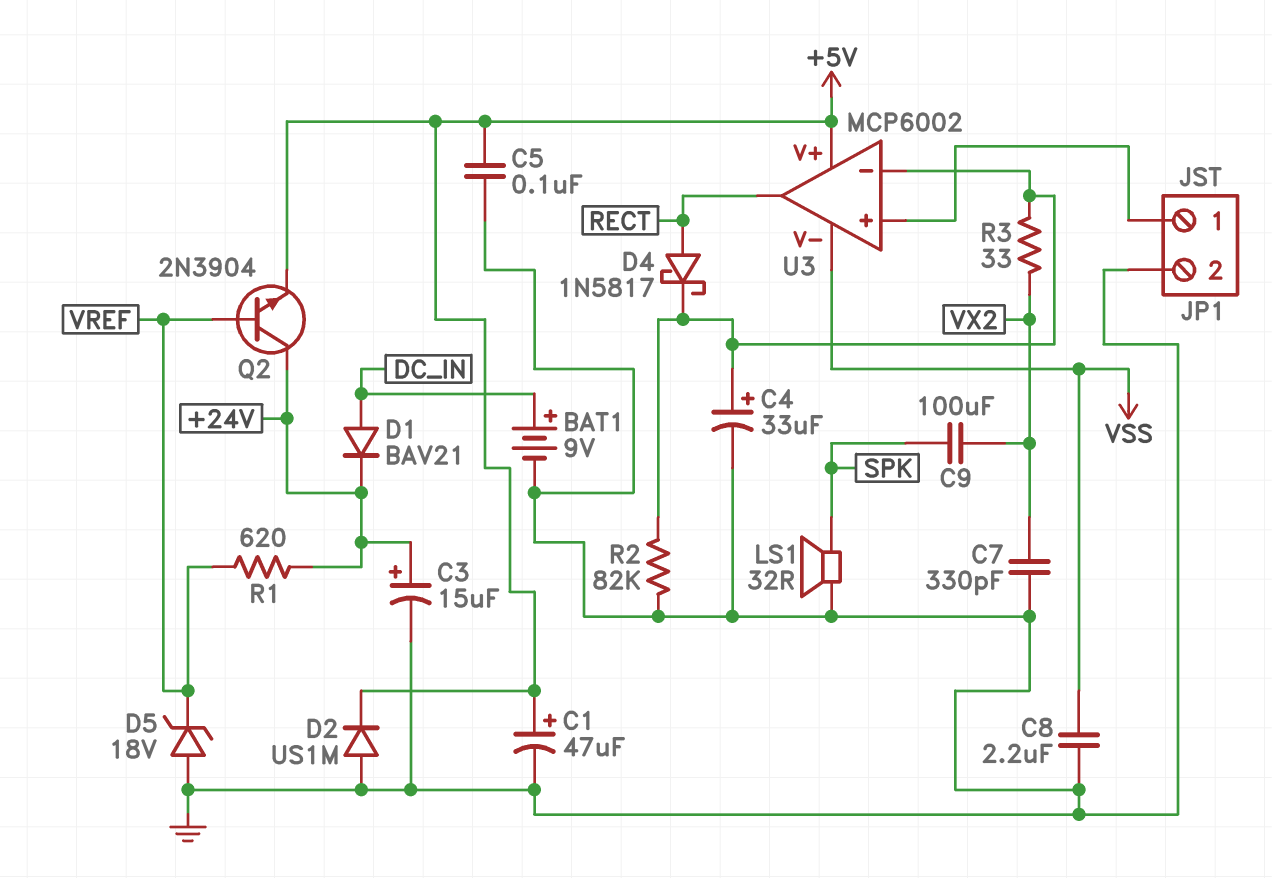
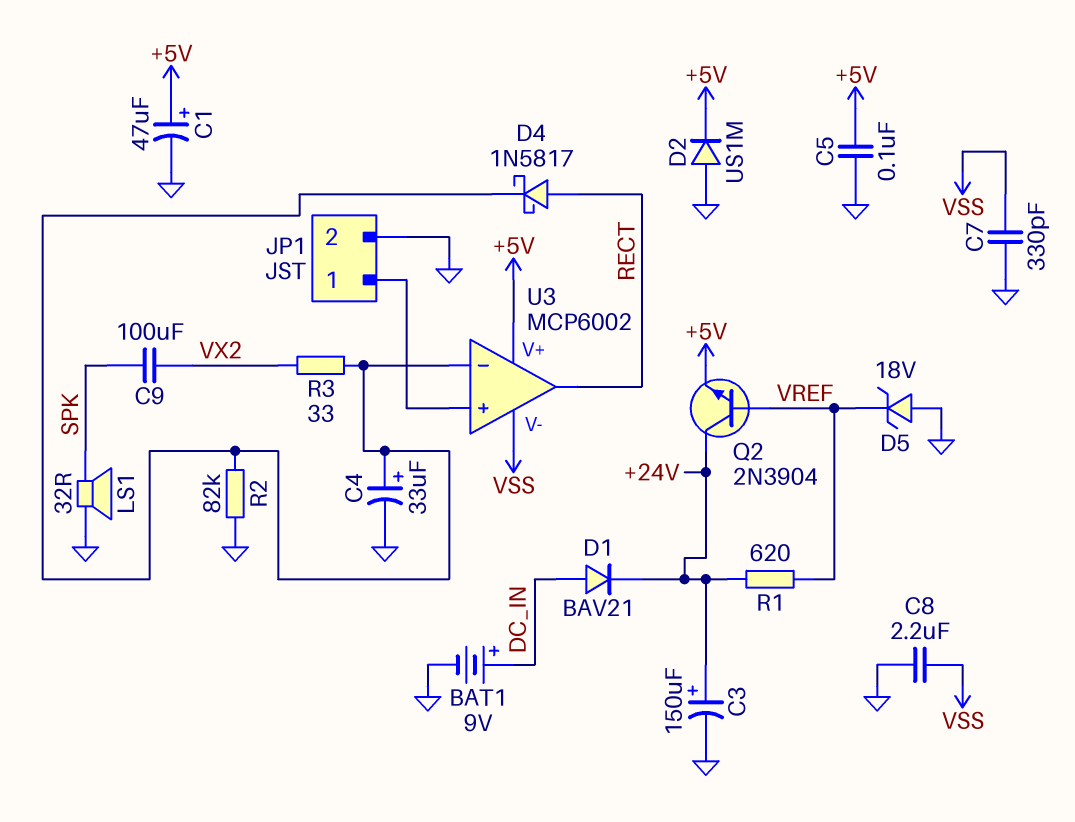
C3: 15uF (plus +24V, minus GND) -> 150uF (plus +24V, minus GND)
C7: 330pF (GND, VX2) -> 330pF (GND, VSS)

